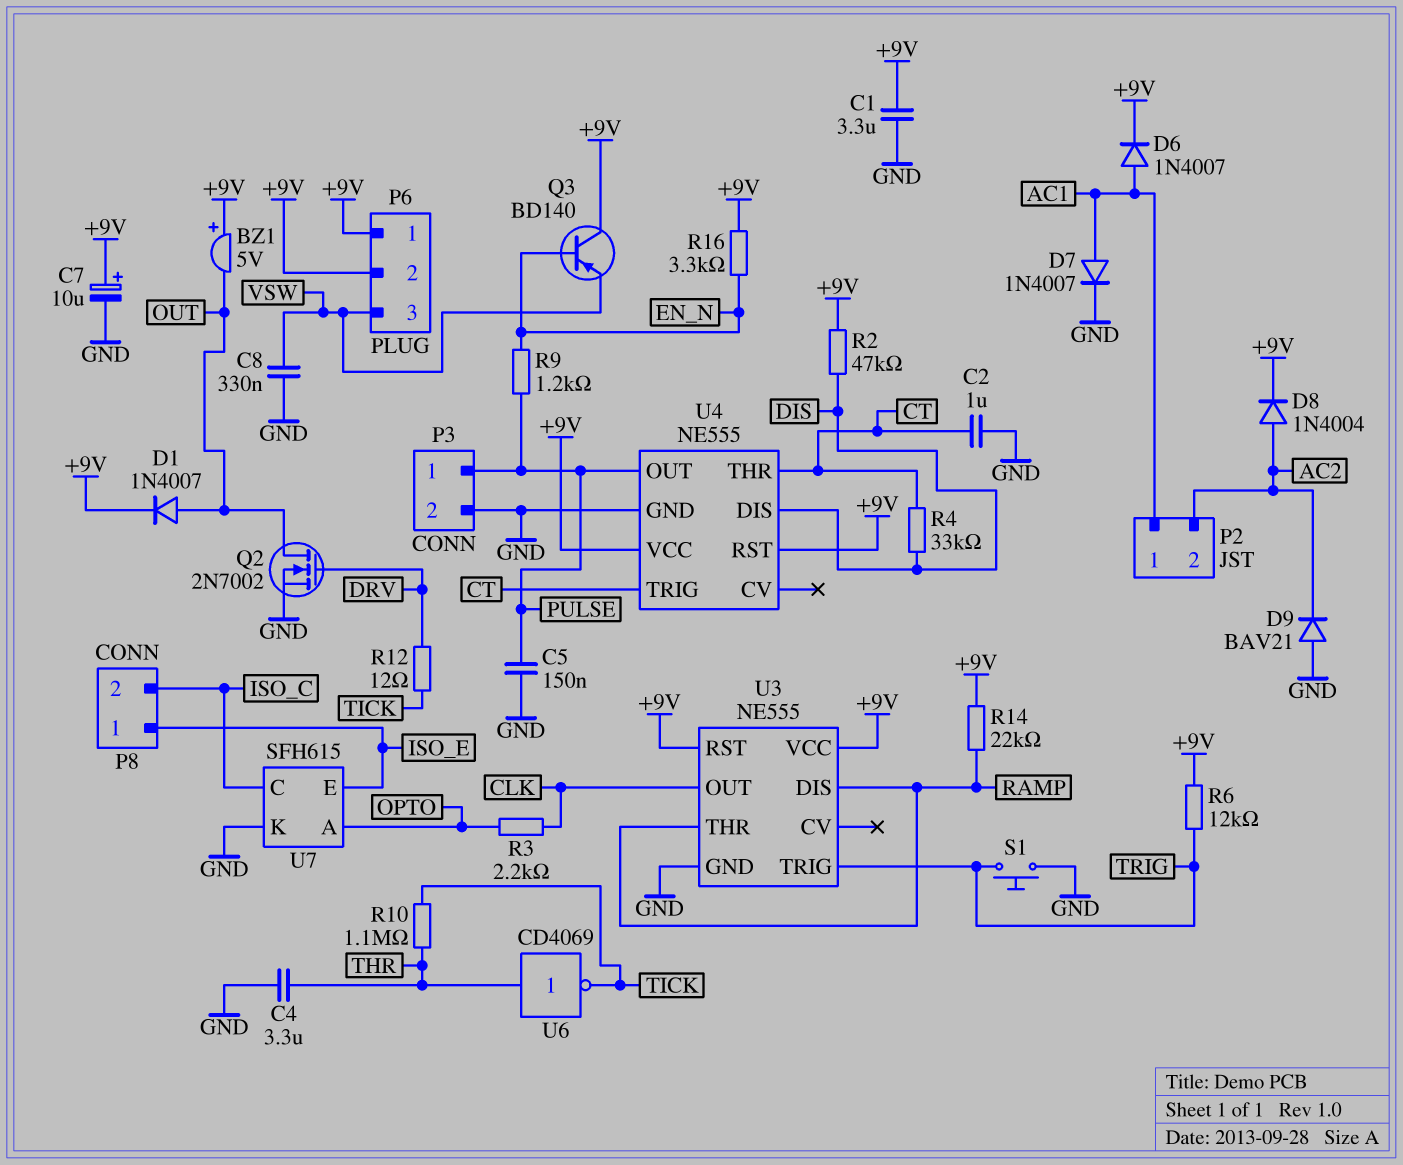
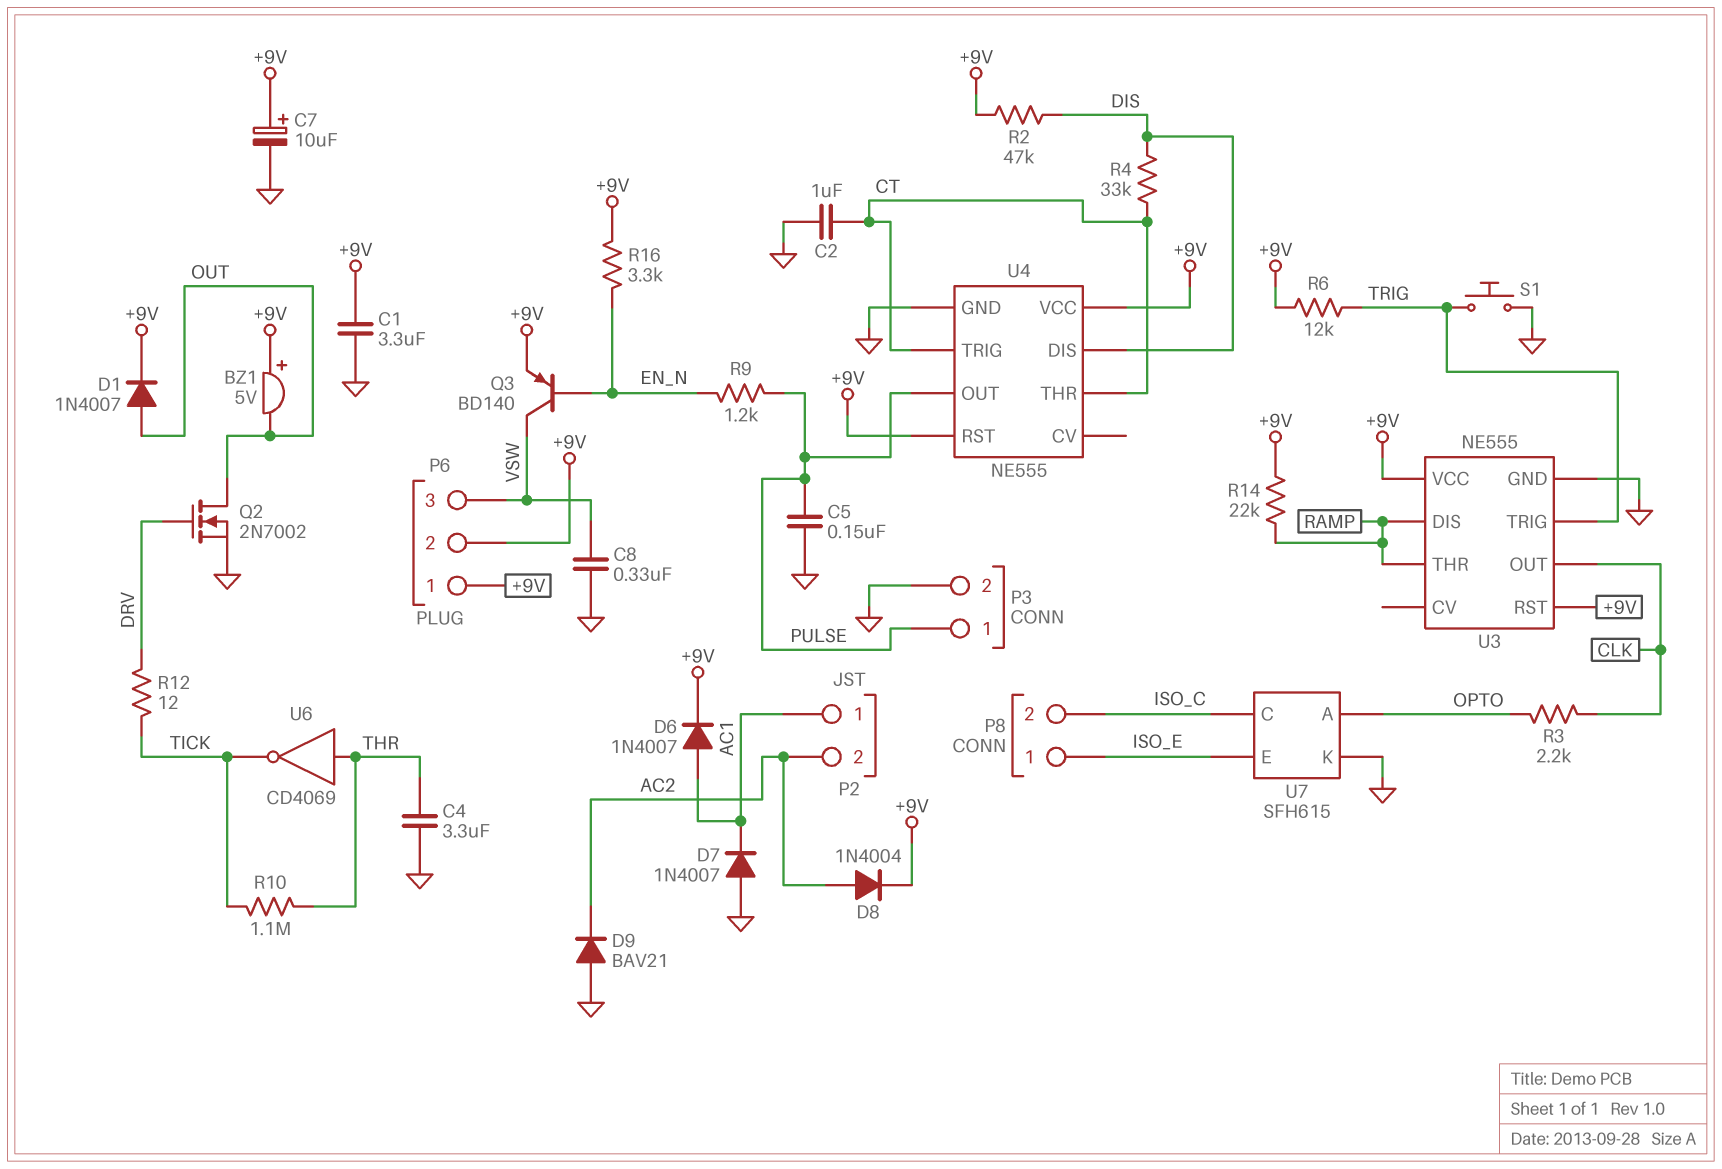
D7: diode 1N4007 (A AC1, K GND) -> diode 1N4007 (A GND, K AC1)
Q3: PNP BD140 (B EN_N, C +9V, E VSW) -> PNP BD140 (B EN_N, C VSW, E +9V)

